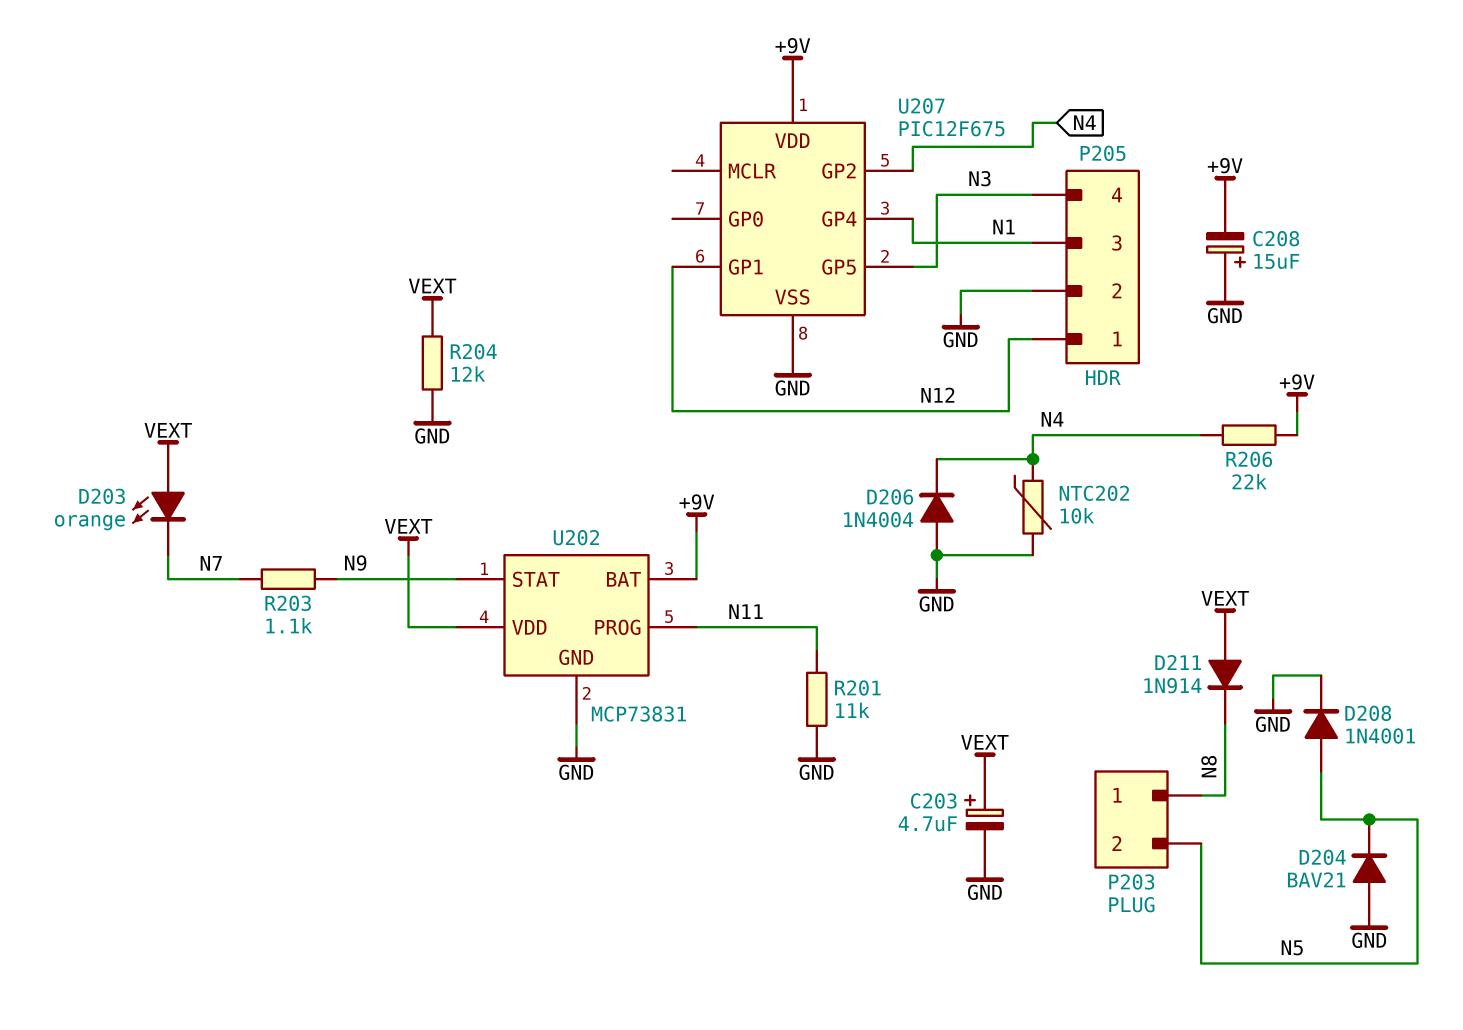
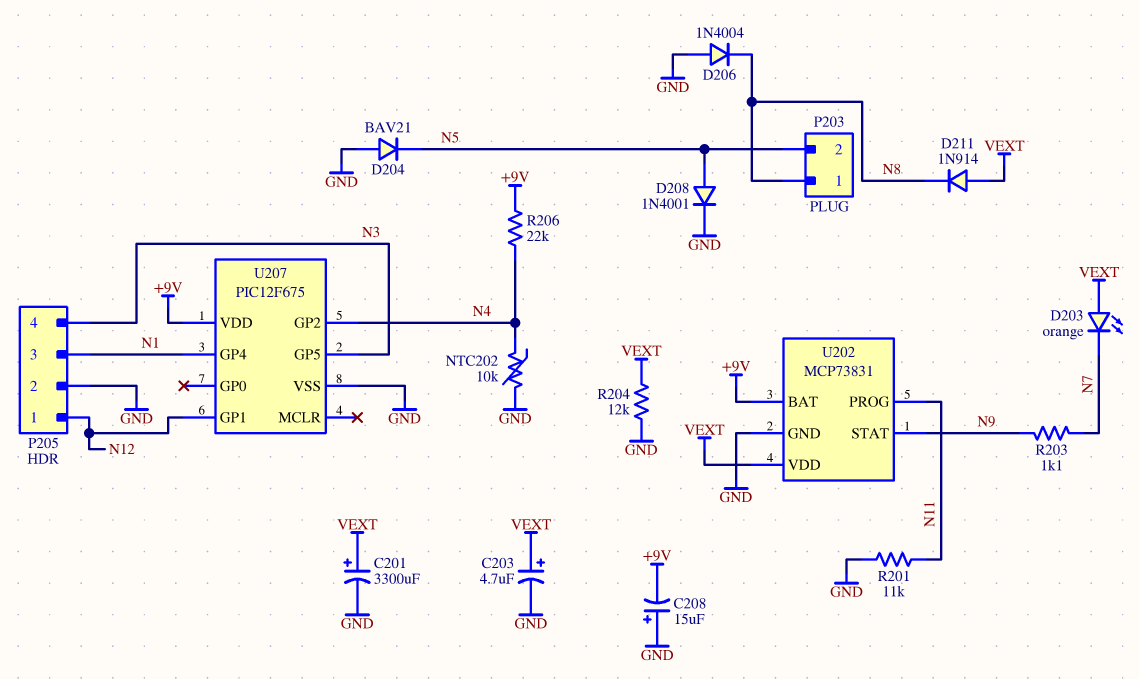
C201: none -> 3300uF (plus VEXT, minus GND)
D206: diode 1N4004 (A GND, K N4) -> diode 1N4004 (A GND, K N8)

